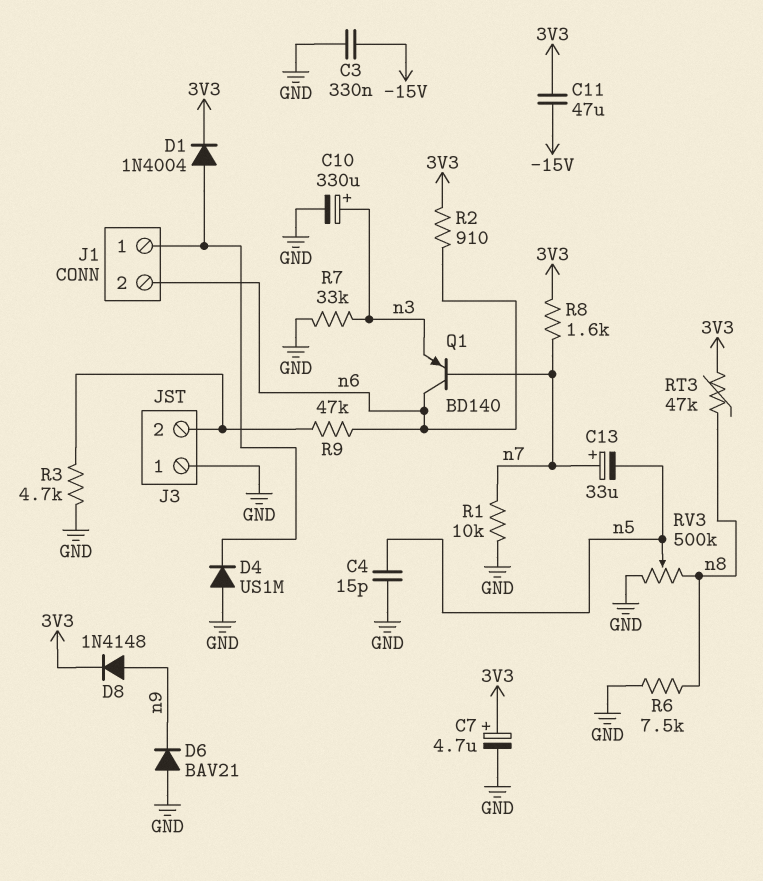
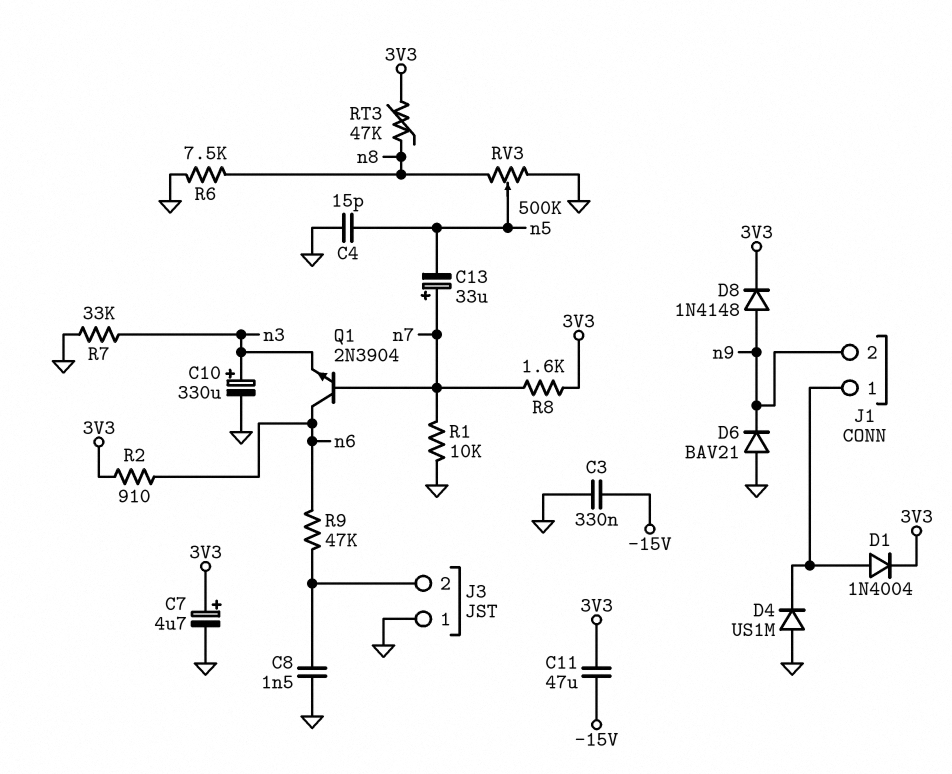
C8: none -> 1.5nF (GND, J3/2)
J1 pin 2: n6 -> n9
Q1: PNP BD140 (B n7, C n6, E n3) -> NPN 2N3904 (B n7, C n6, E n3)
R3: 4.7k (GND, J3/2) -> none

